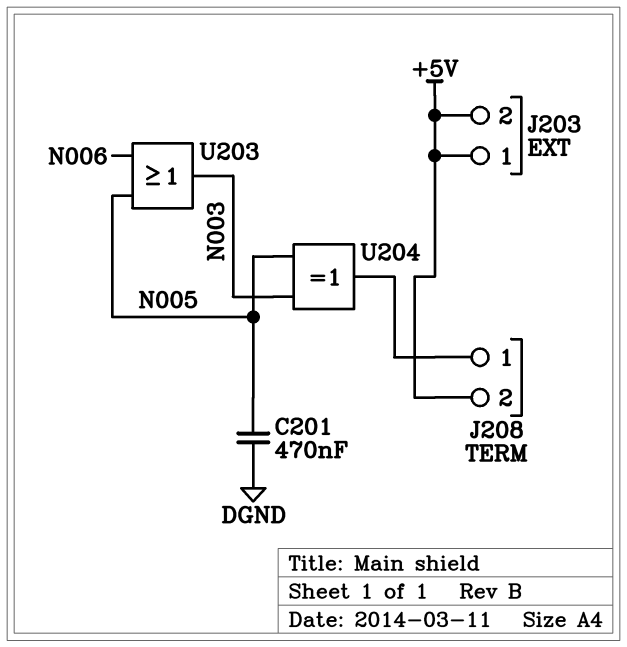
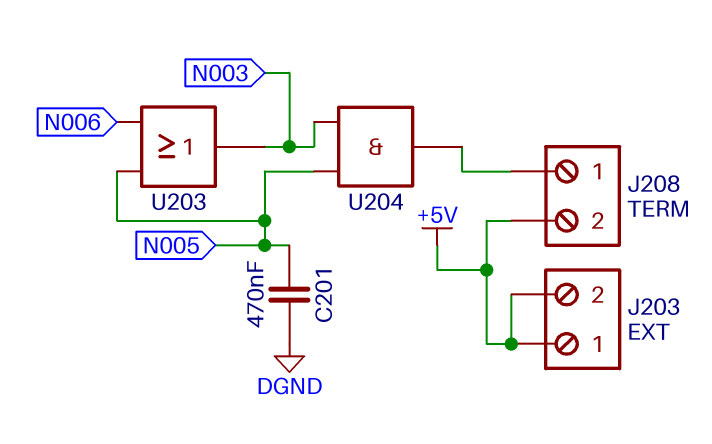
U204: XOR (in N003, in N005, out J208/1) -> AND (in N003, in N005, out J208/1)

